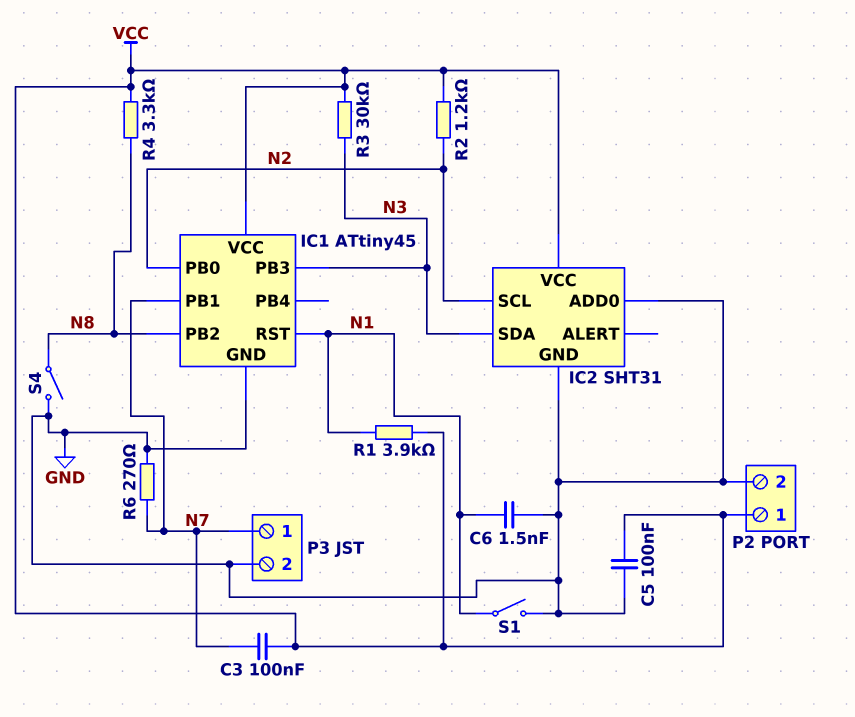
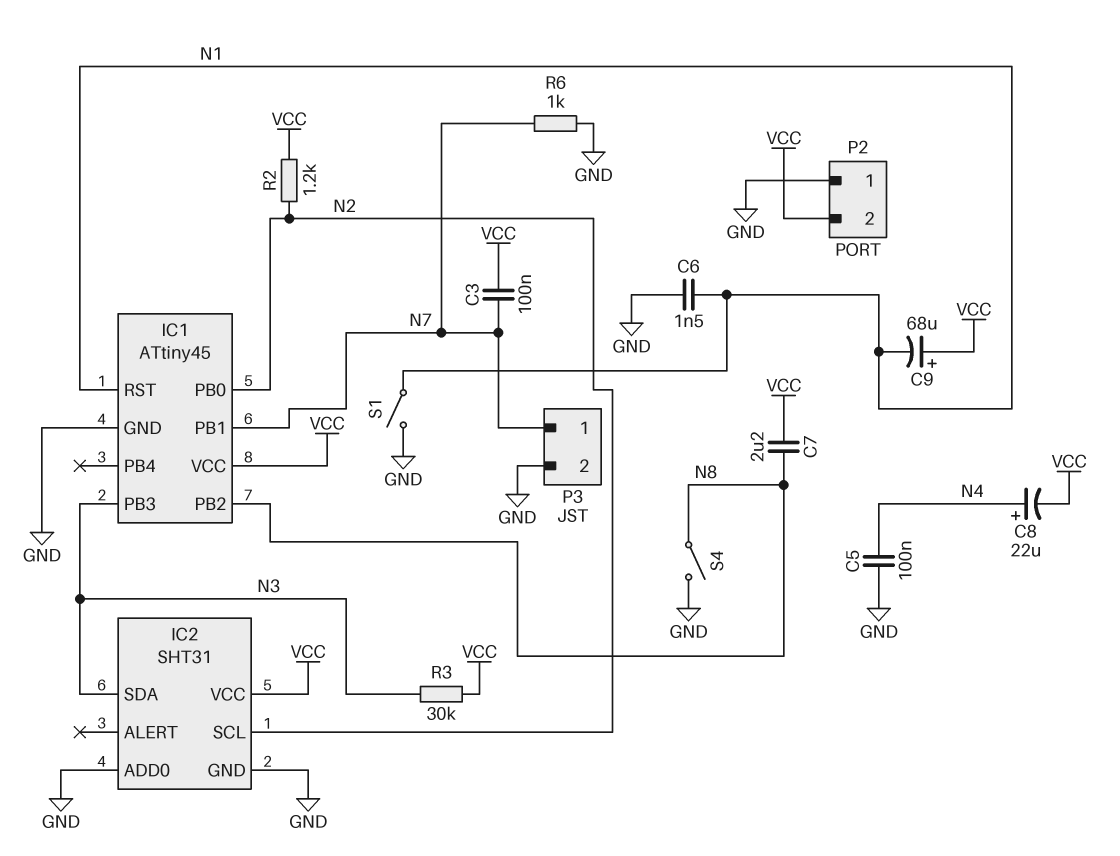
C5: 100nF (GND, VCC) -> 100nF (GND, N4)
C7: none -> 2.2uF (N8, VCC)
C8: none -> 22uF (plus N4, minus VCC)
C9: none -> 68uF (plus VCC, minus N1)
P2 pin 1: VCC -> GND
P2 pin 2: GND -> VCC
R1: 3.9k (N1, VCC) -> none
R4: 3.3k (N8, VCC) -> none
R6: 270 (GND, N7) -> 1k (GND, N7)

